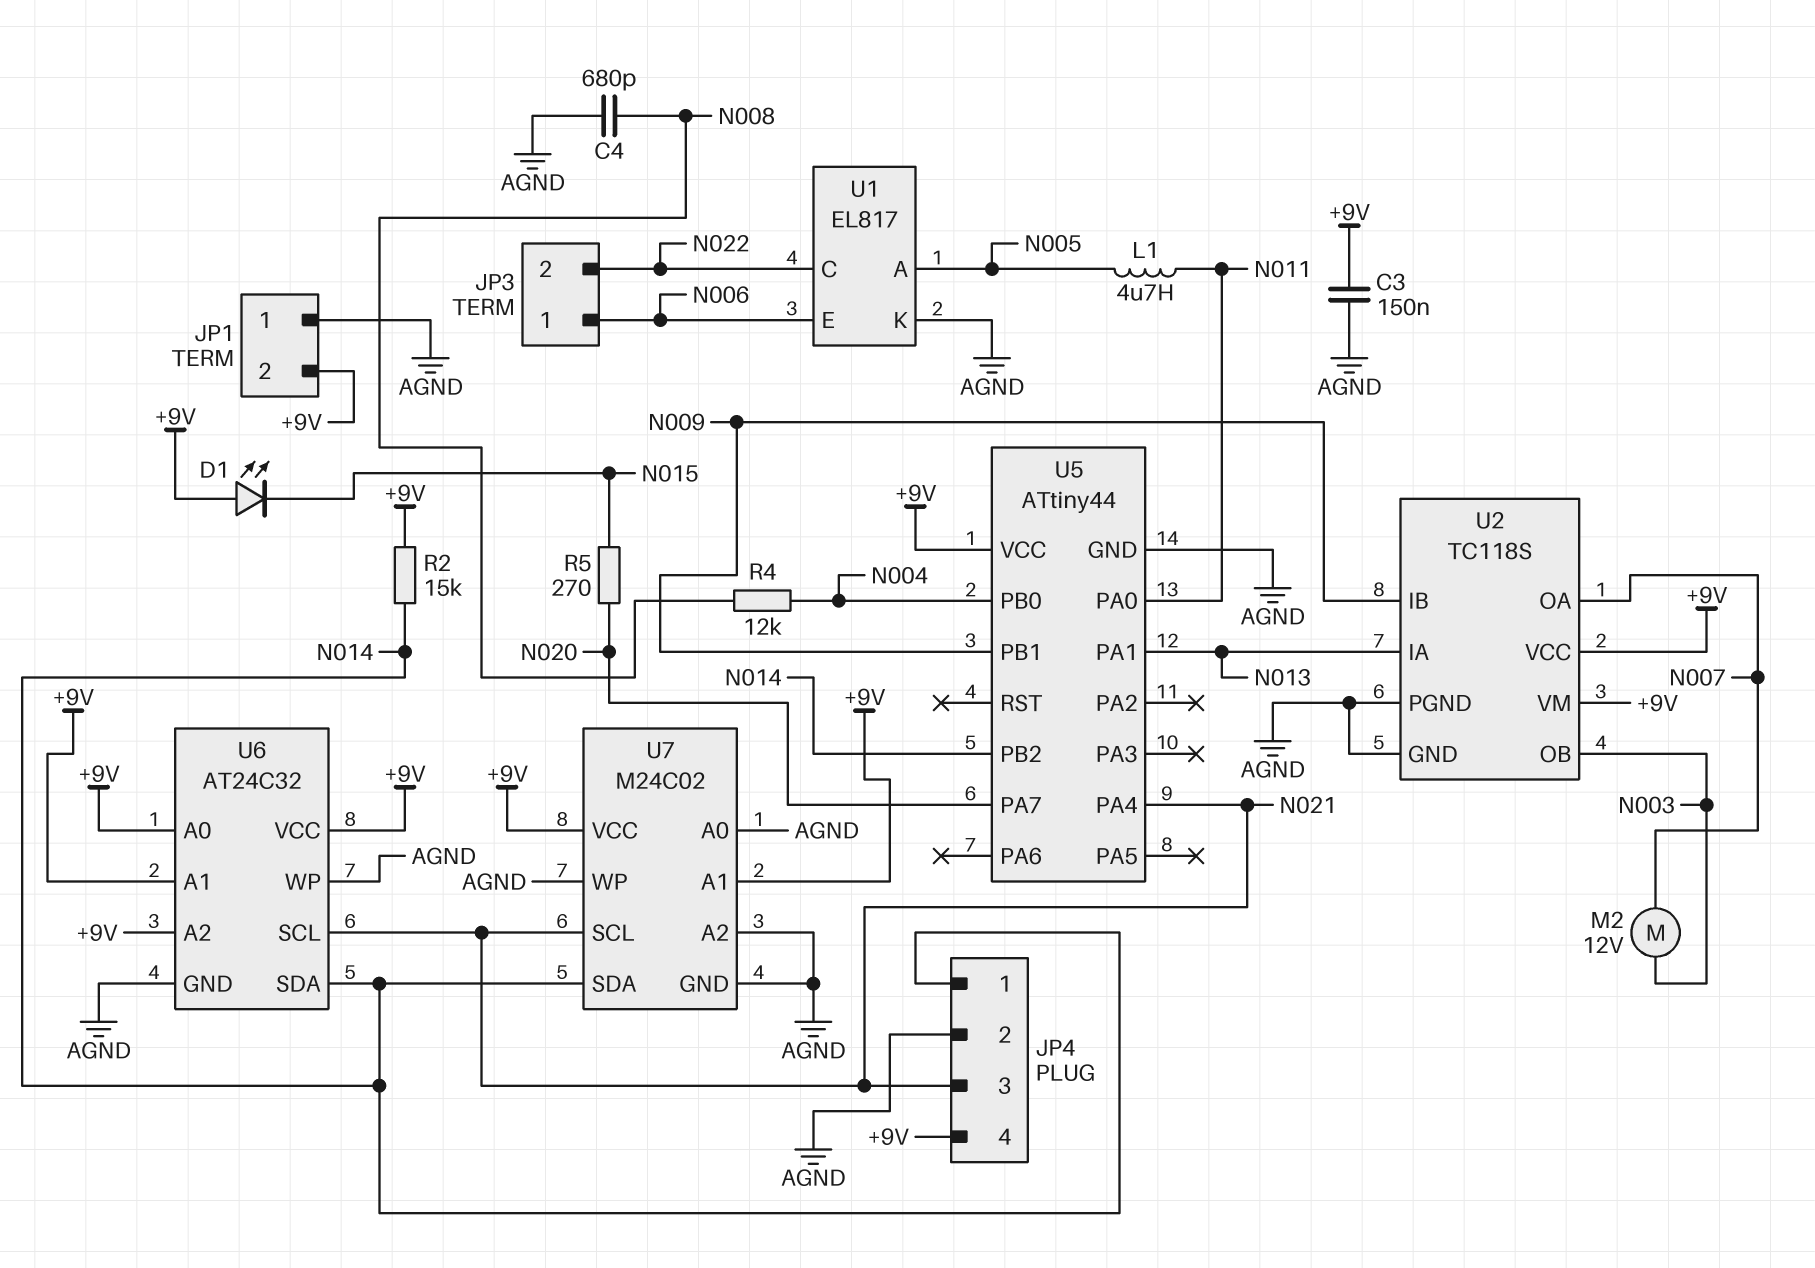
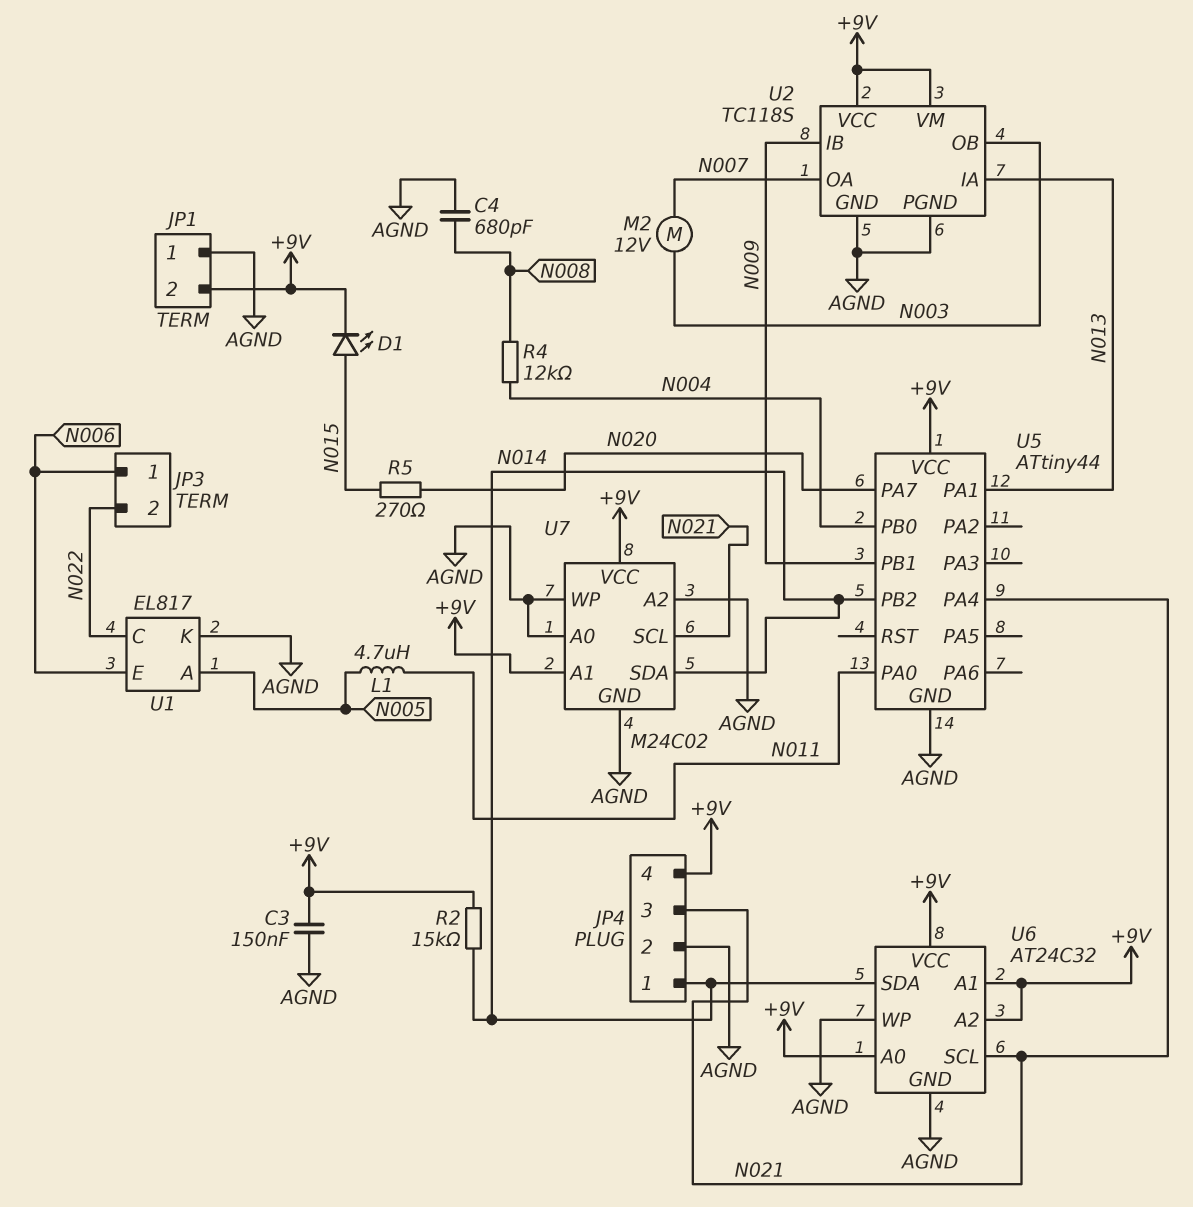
D1: LED (A +9V, K N015) -> LED (A N015, K +9V)

